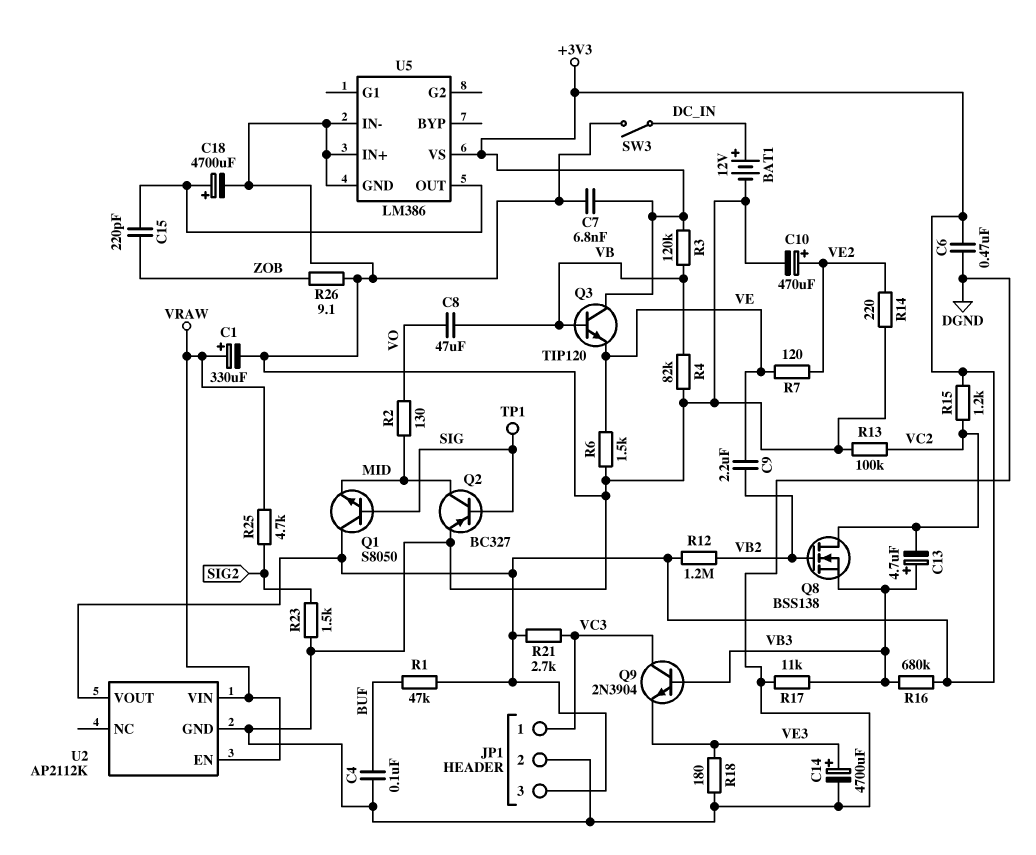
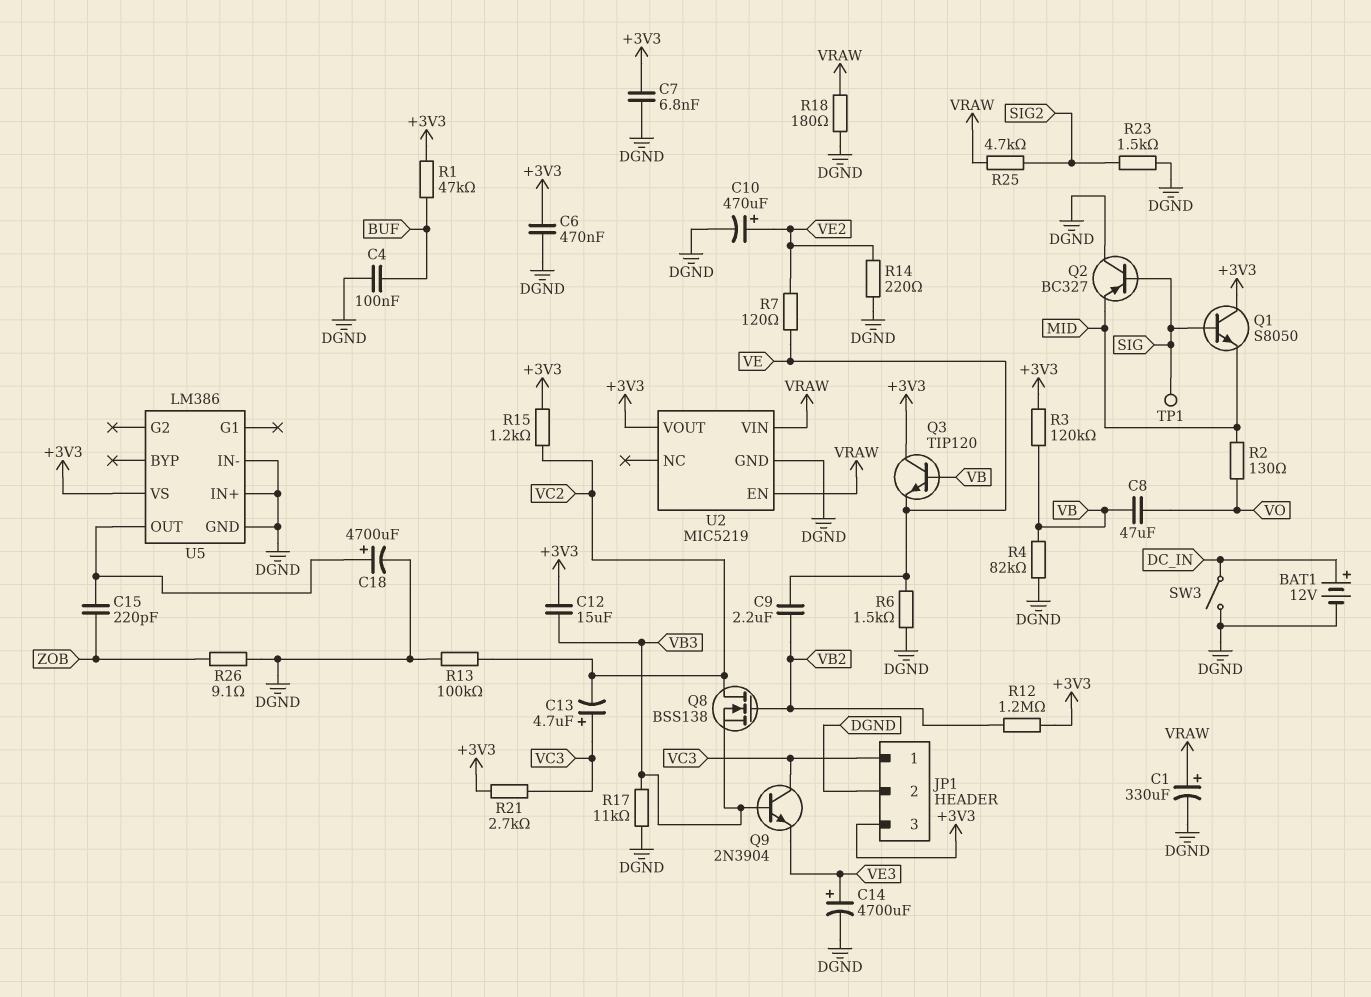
C12: none -> 15uF (+3V3, VB3)
C13: 4.7uF (plus VB3, minus VC2) -> 4.7uF (plus VC3, minus VC2)
Q2: PNP BC327 (B SIG, C MID, E DGND) -> PNP BC327 (B SIG, C DGND, E MID)
R16: 680k (+3V3, VB3) -> none
R18: 180 (DGND, VE3) -> 180 (DGND, VRAW)
U2: AP2112K -> MIC5219

